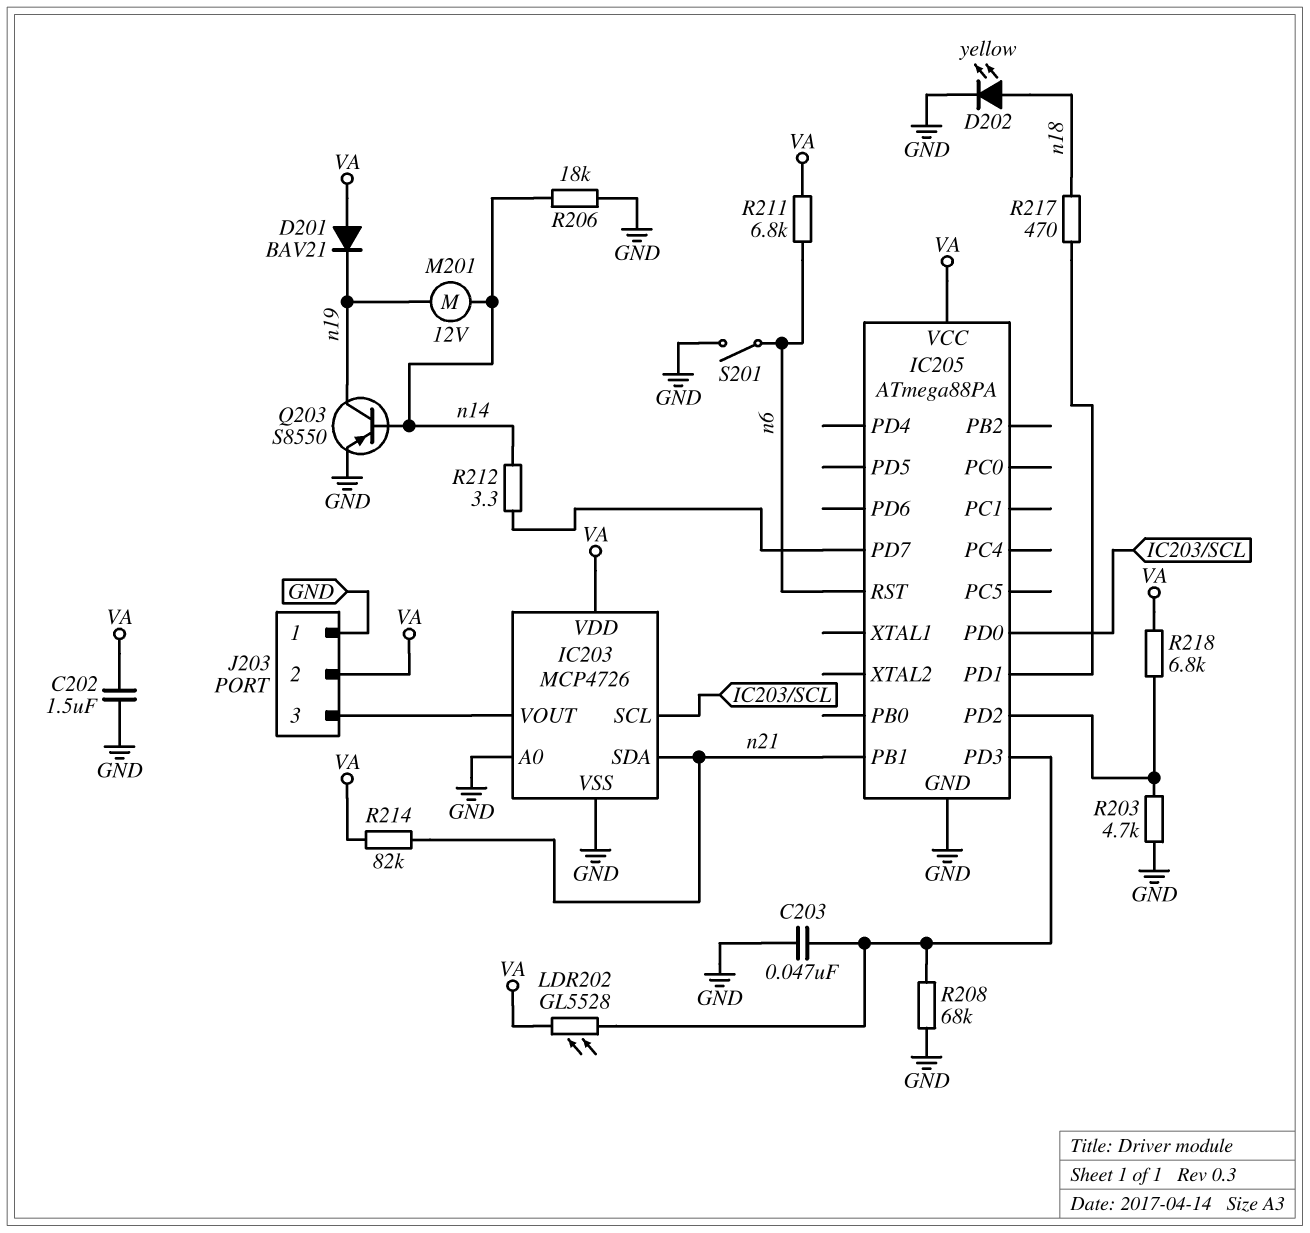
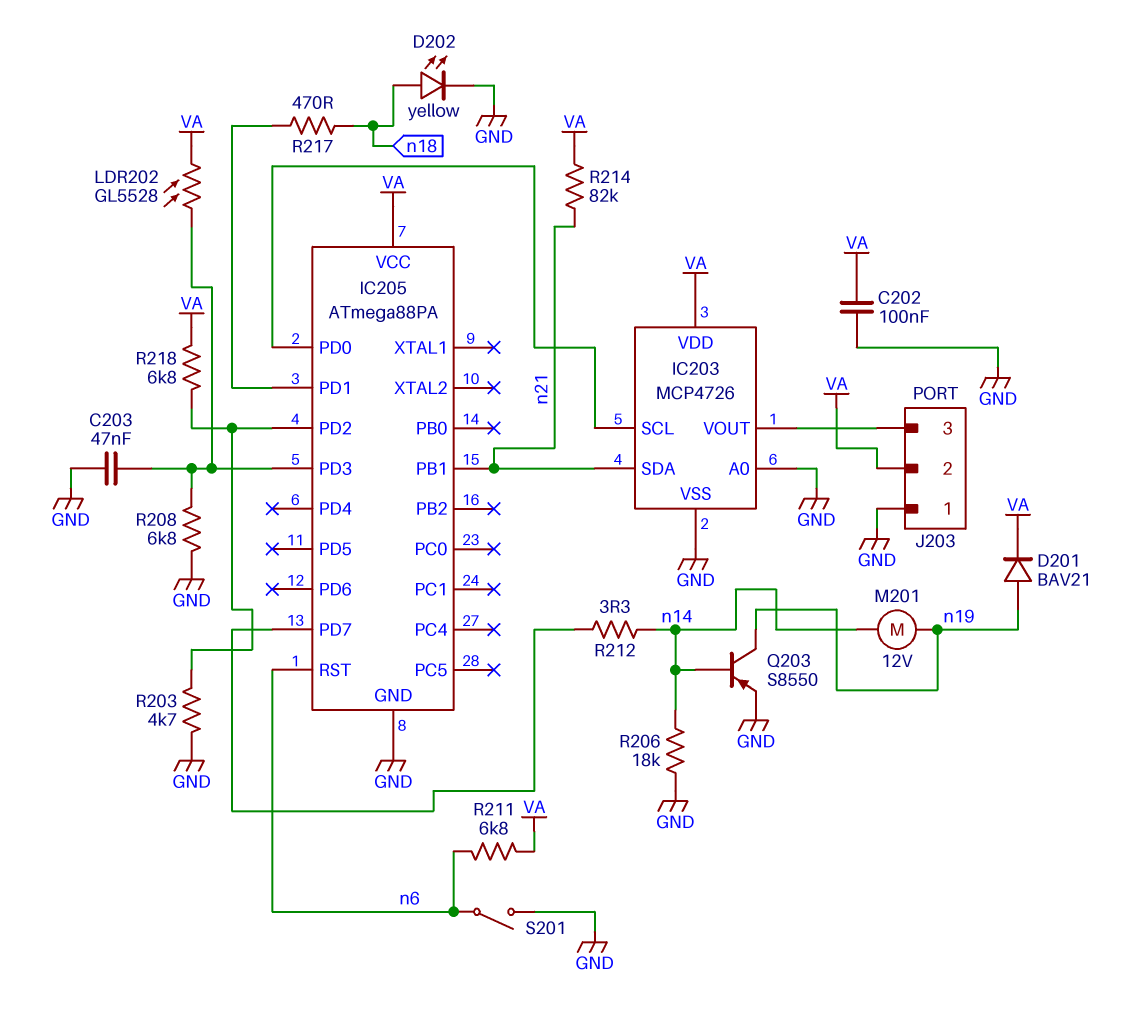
C202: 1.5uF (GND, VA) -> 100nF (GND, VA)
D201: diode BAV21 (A VA, K n19) -> diode BAV21 (A n19, K VA)
R208: 68k (GND, IC205/PD3) -> 6.8k (GND, IC205/PD3)

